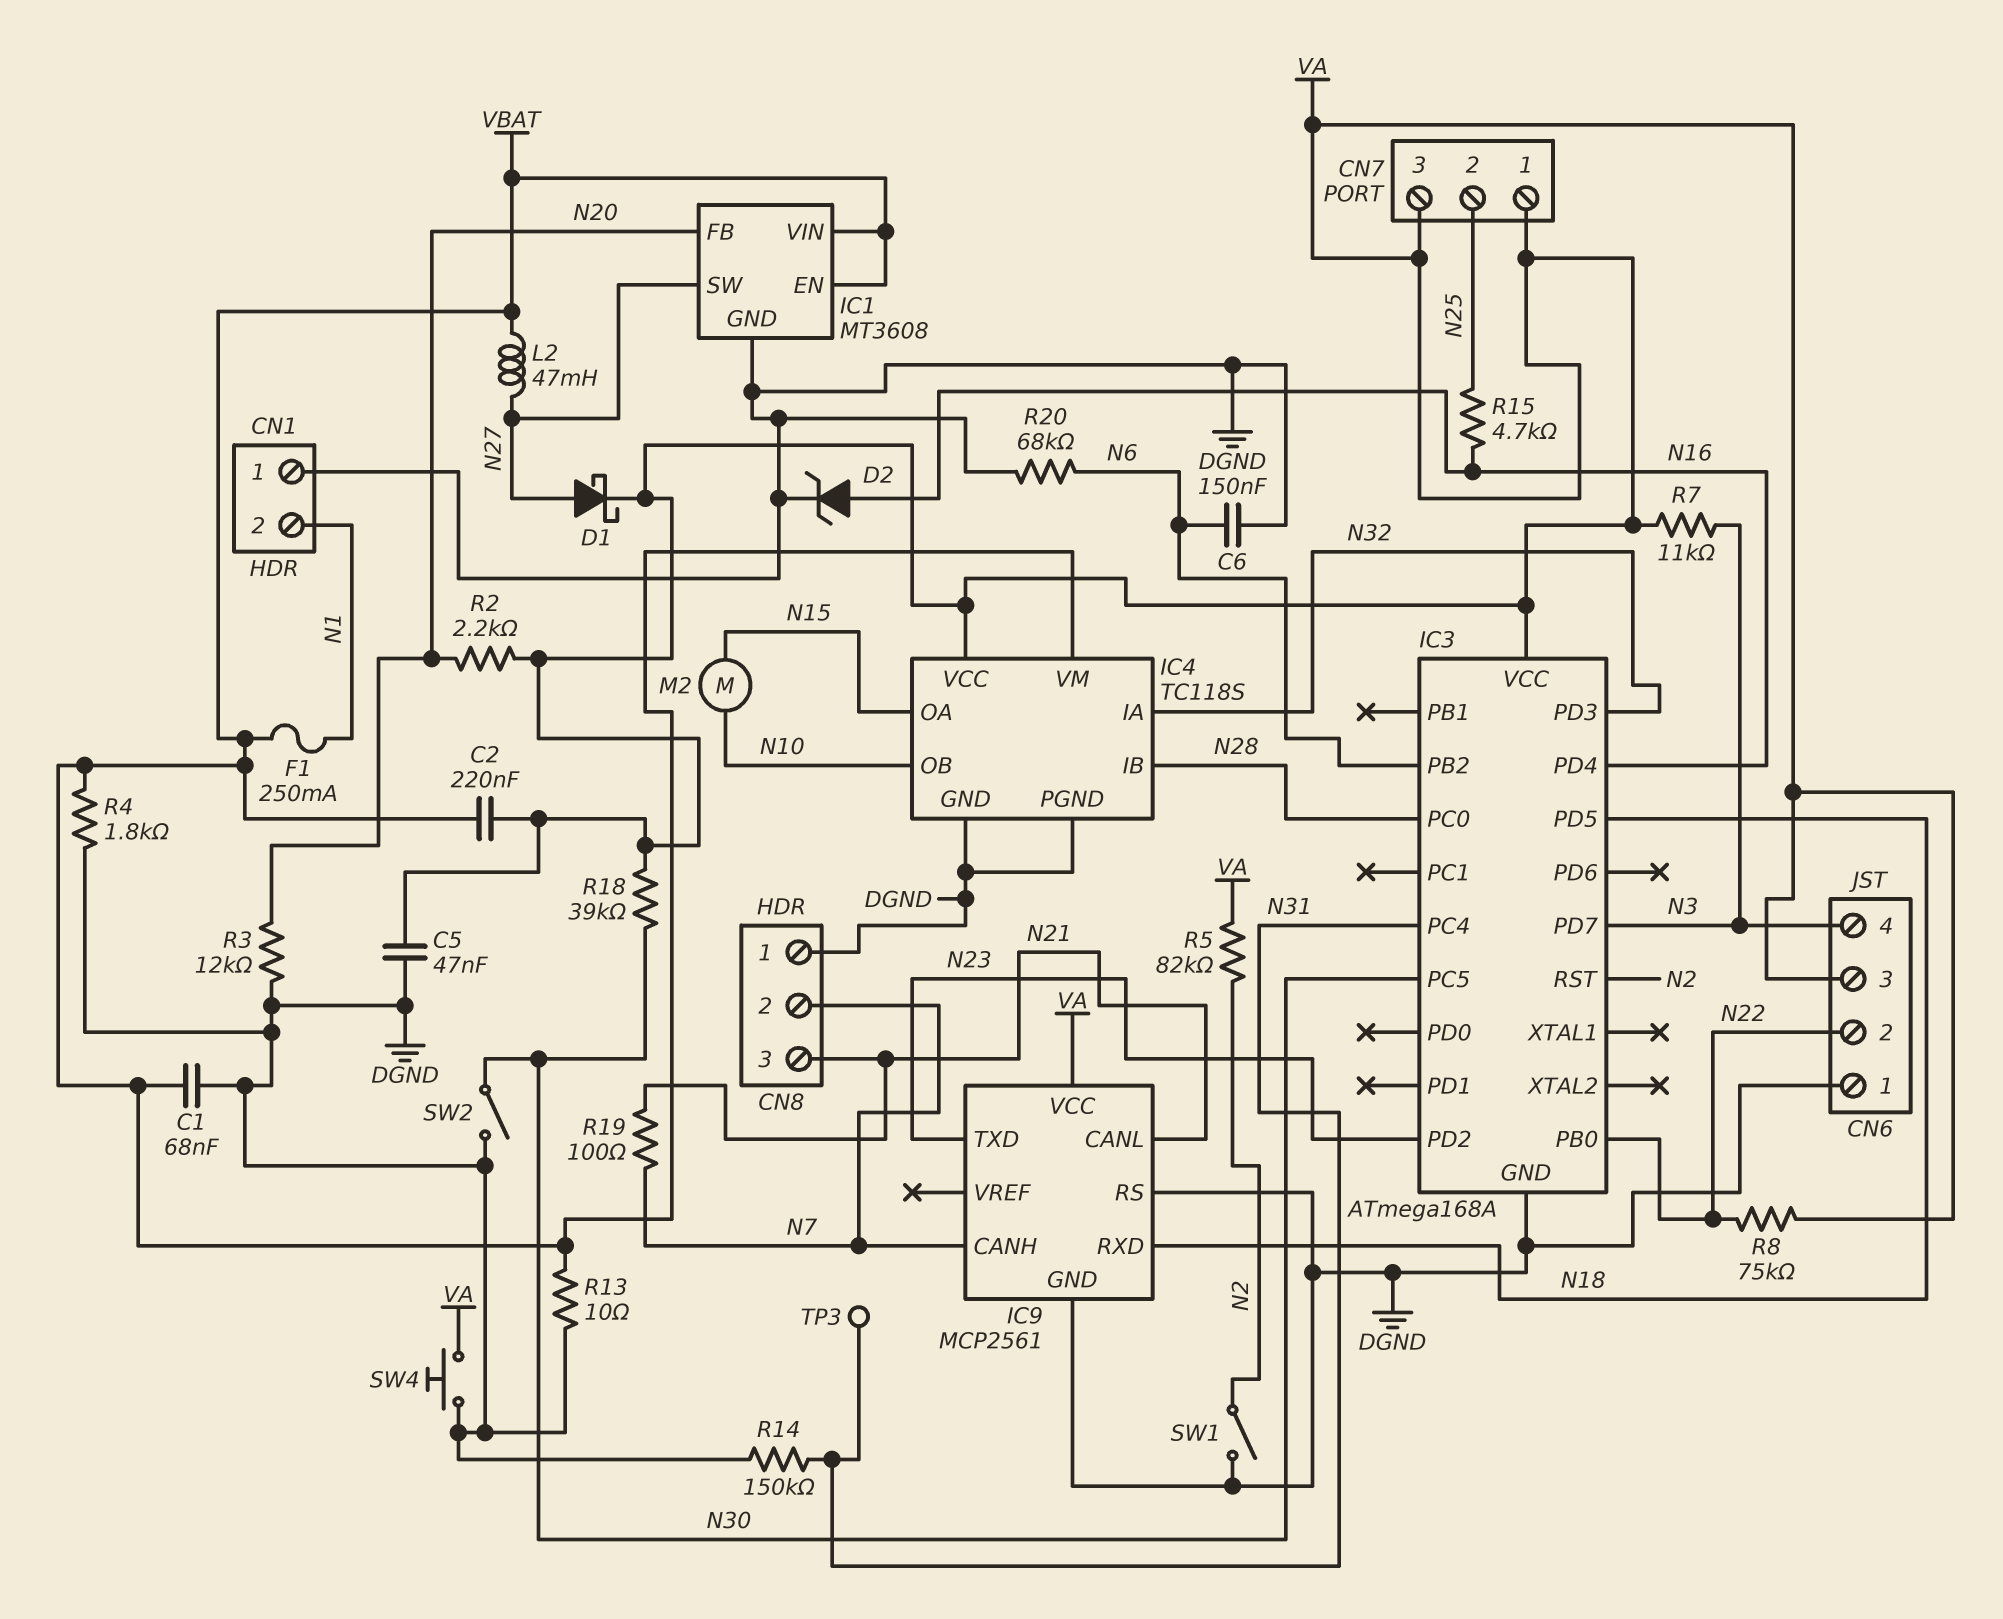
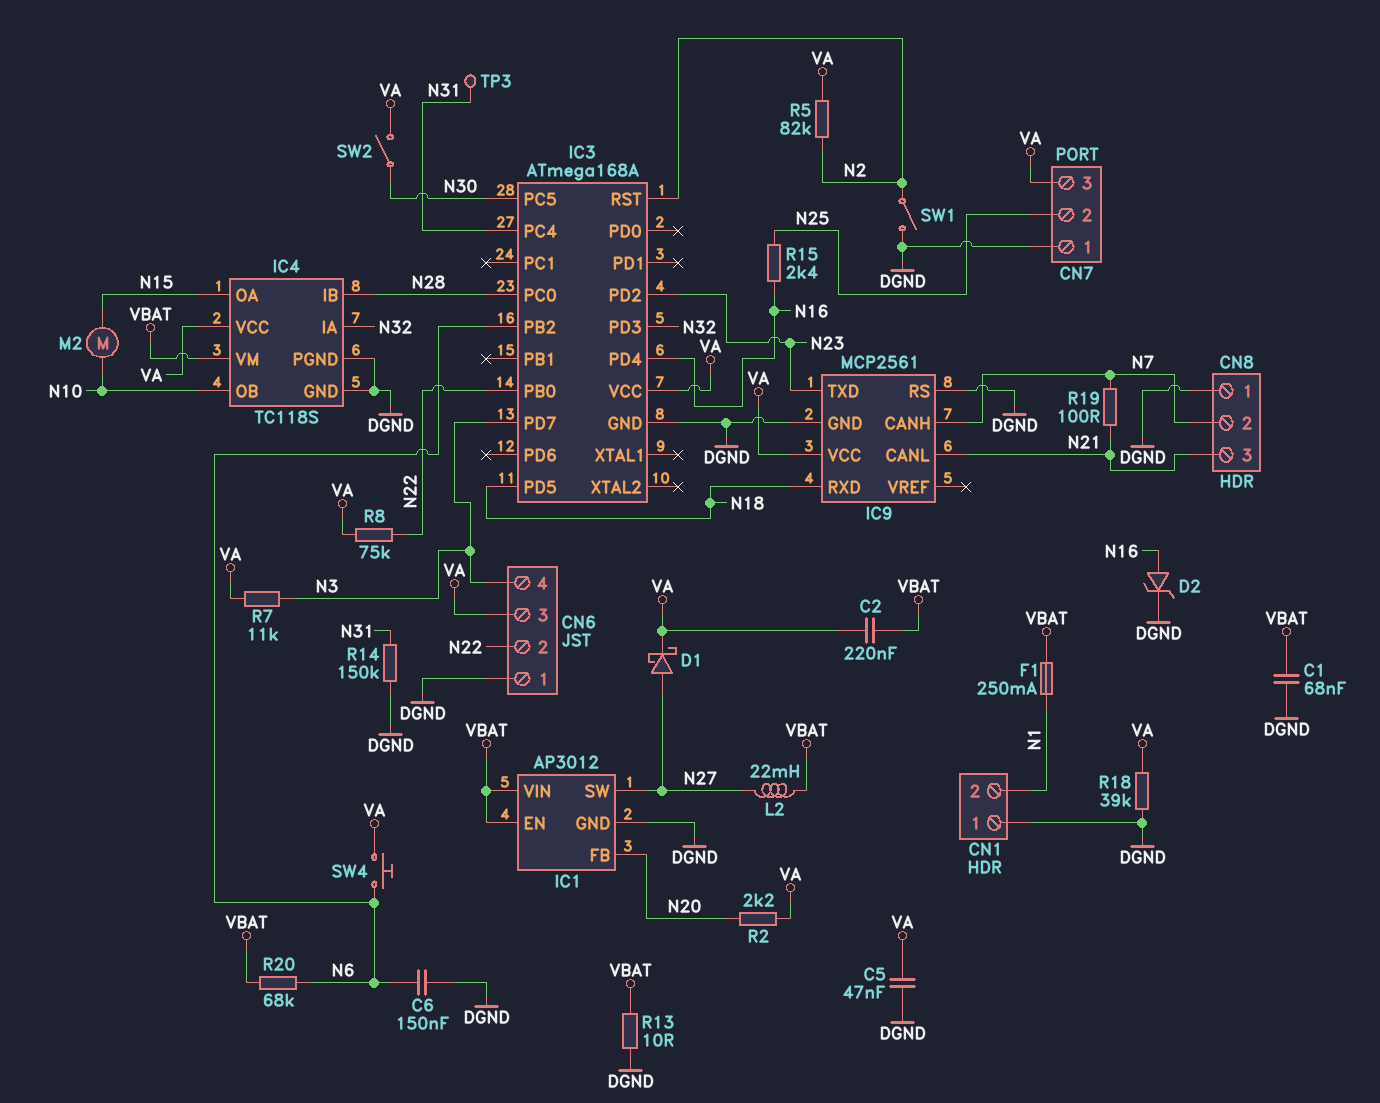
CN7 pin 1: VA -> DGND
IC1: MT3608 -> AP3012
L2: 47mH (N27, VBAT) -> 22mH (N27, VBAT)
R3: 12k (DGND, N20) -> none
R4: 1.8k (DGND, VBAT) -> none
R15: 4.7k (N16, N25) -> 2.4k (N16, N25)
R18: 39k (N30, VA) -> 39k (DGND, VA)
R20: 68k (DGND, N6) -> 68k (N6, VBAT)
SW2: switch (DGND, N30) -> switch (N30, VA)
SW4: button (DGND, VA) -> button (N6, VA)

